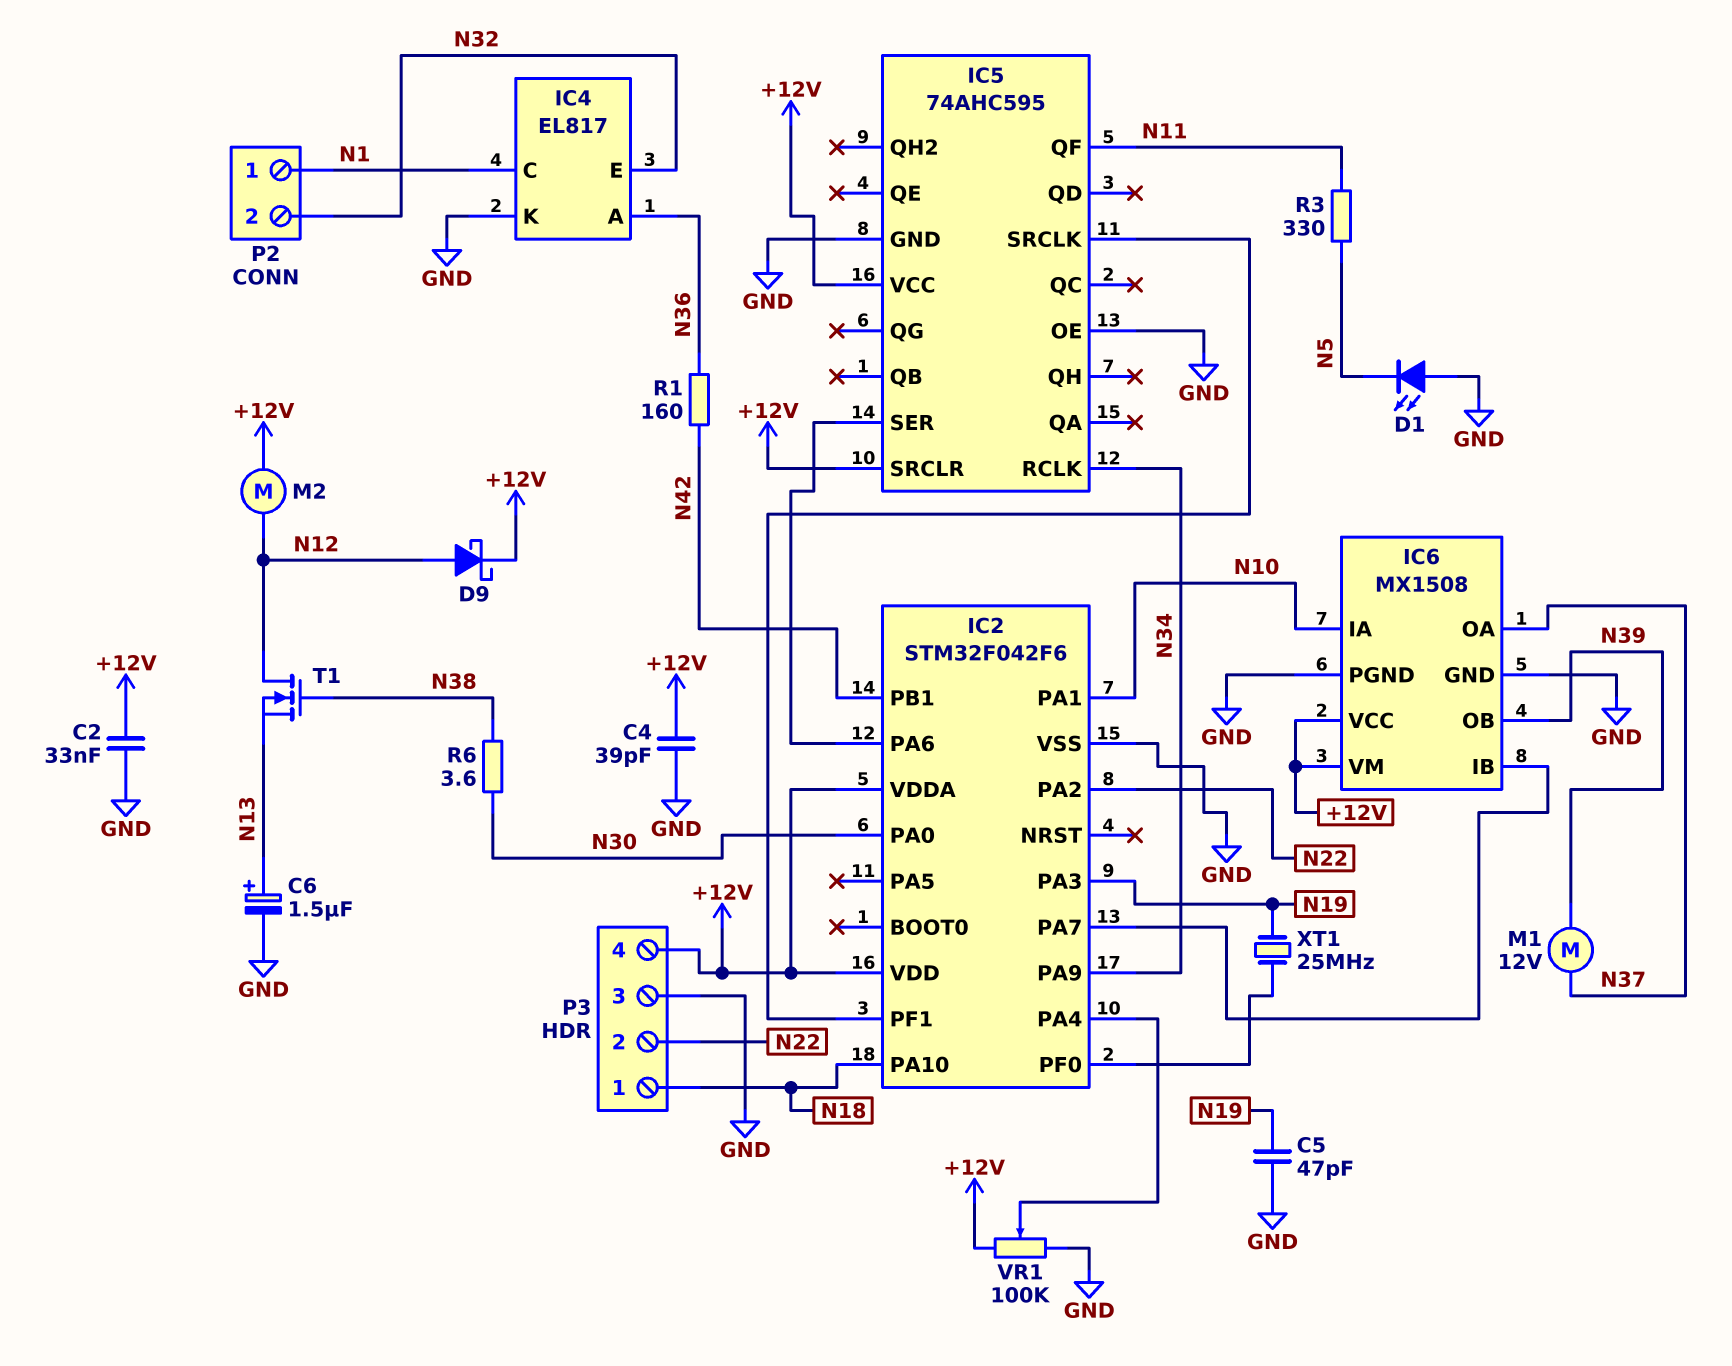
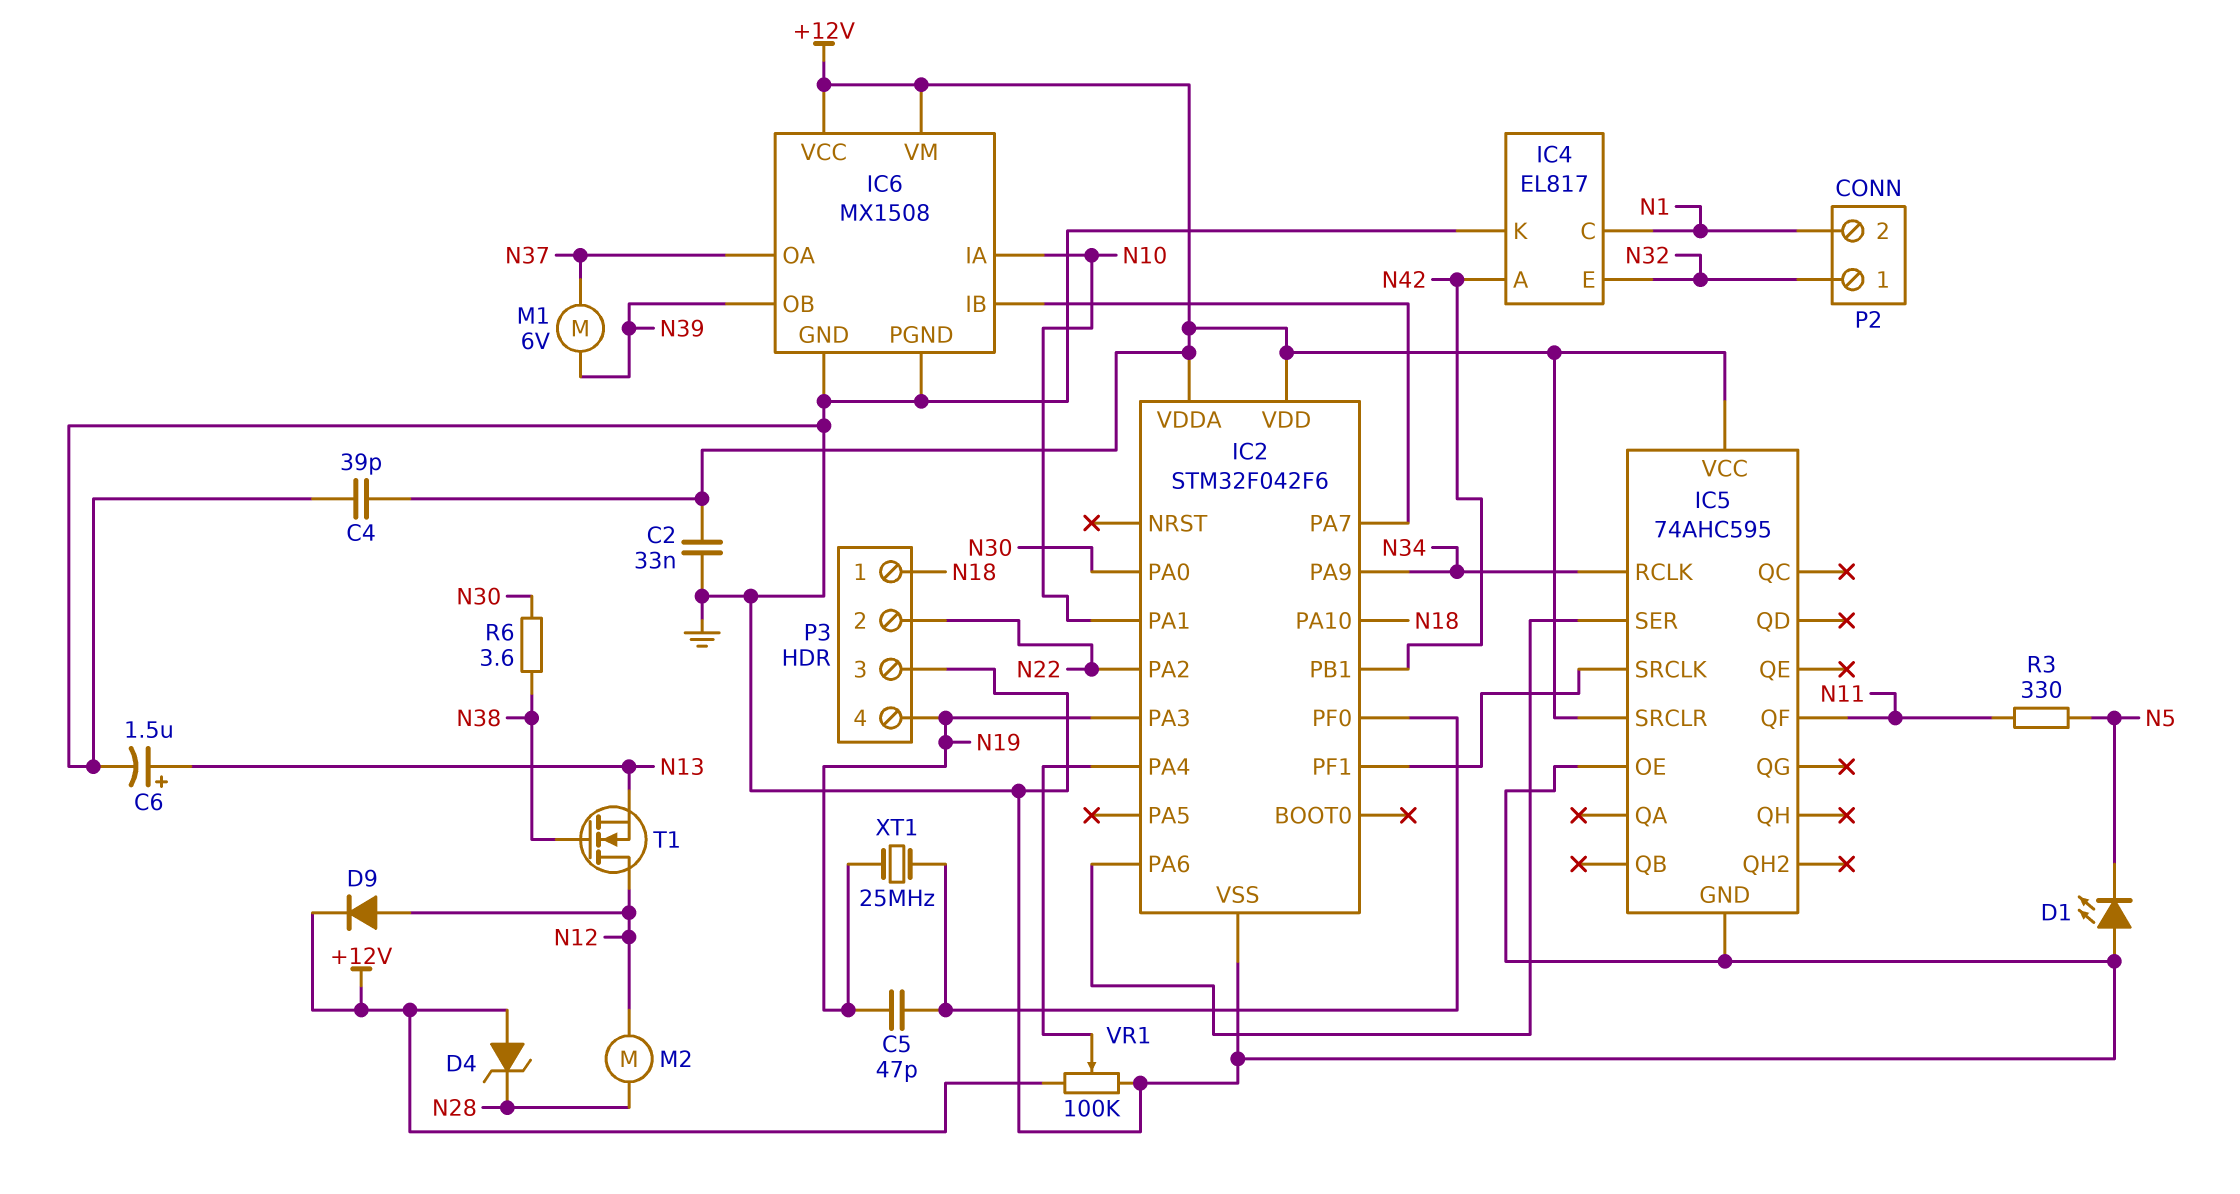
C5: 47pF (GND, N19) -> 47pF (IC2/PF0, N19)
D4: none -> zener (A +12V, K N28)
D9: schottky (A N12, K +12V) -> diode (A N12, K +12V)
IC4 pin A: N36 -> N42
M1: motor 12V (N37, N39) -> motor 6V (N37, N39)
M2: motor (+12V, N12) -> motor (N12, N28)
P2 pin 1: N1 -> N32
P2 pin 2: N32 -> N1
P3 pin 4: +12V -> N19
R1: 160 (N36, N42) -> none

